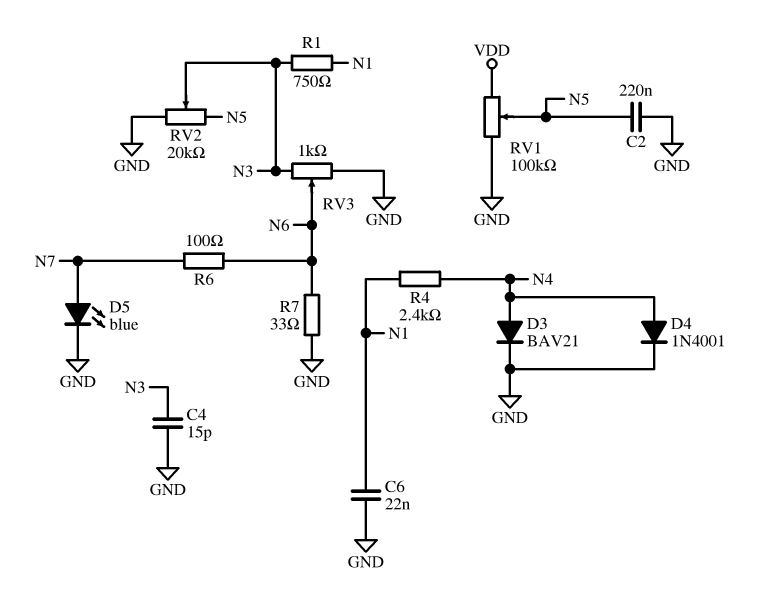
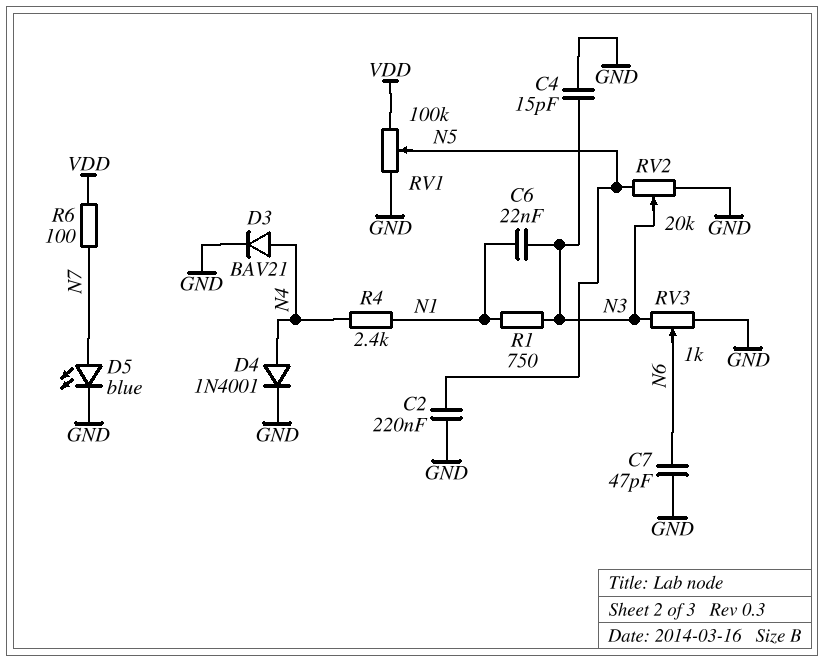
C6: 22nF (GND, N1) -> 22nF (N1, N3)
C7: none -> 47pF (GND, N6)
R6: 100 (N6, N7) -> 100 (N7, VDD)
R7: 33 (GND, N6) -> none

